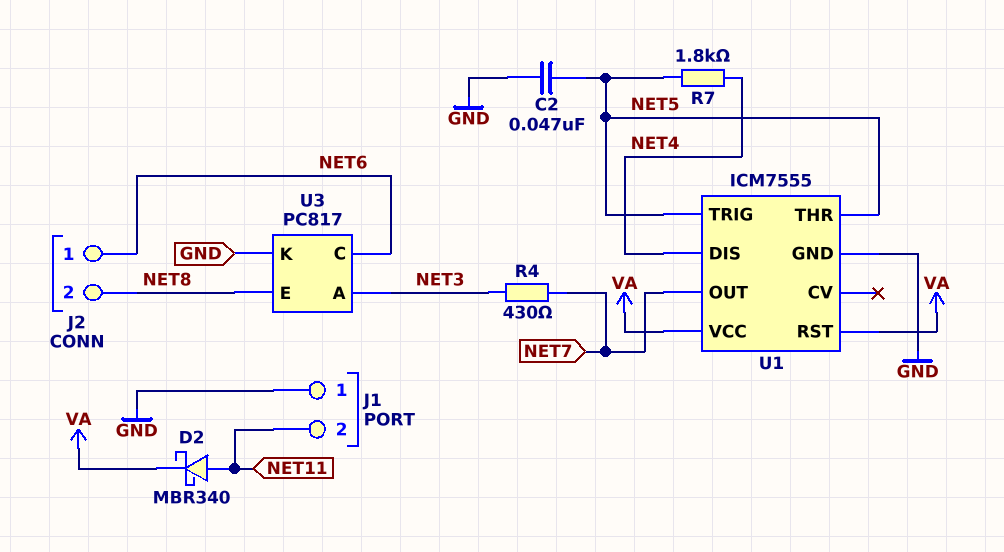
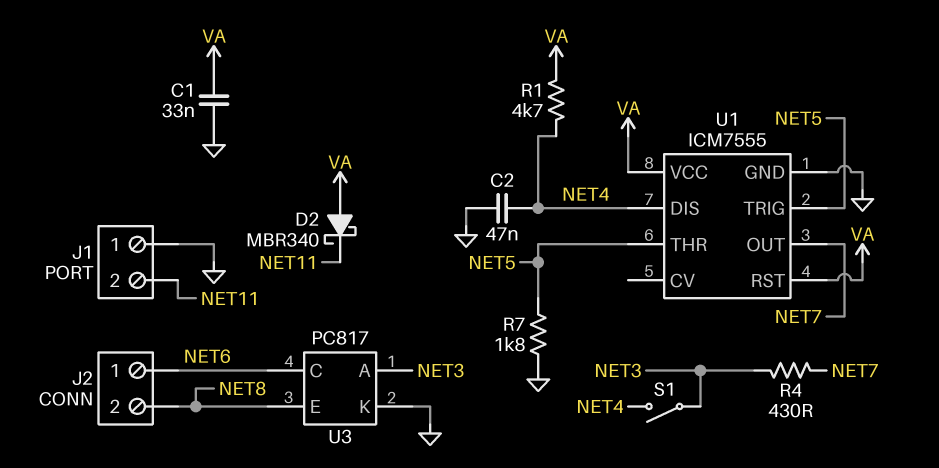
C1: none -> 33nF (GND, VA)
C2: 47nF (GND, NET5) -> 47nF (GND, NET4)
D2: schottky MBR340 (A NET11, K VA) -> schottky MBR340 (A VA, K NET11)
R1: none -> 4.7k (NET4, VA)
R7: 1.8k (NET4, NET5) -> 1.8k (GND, NET5)
S1: none -> switch (NET3, NET4)

